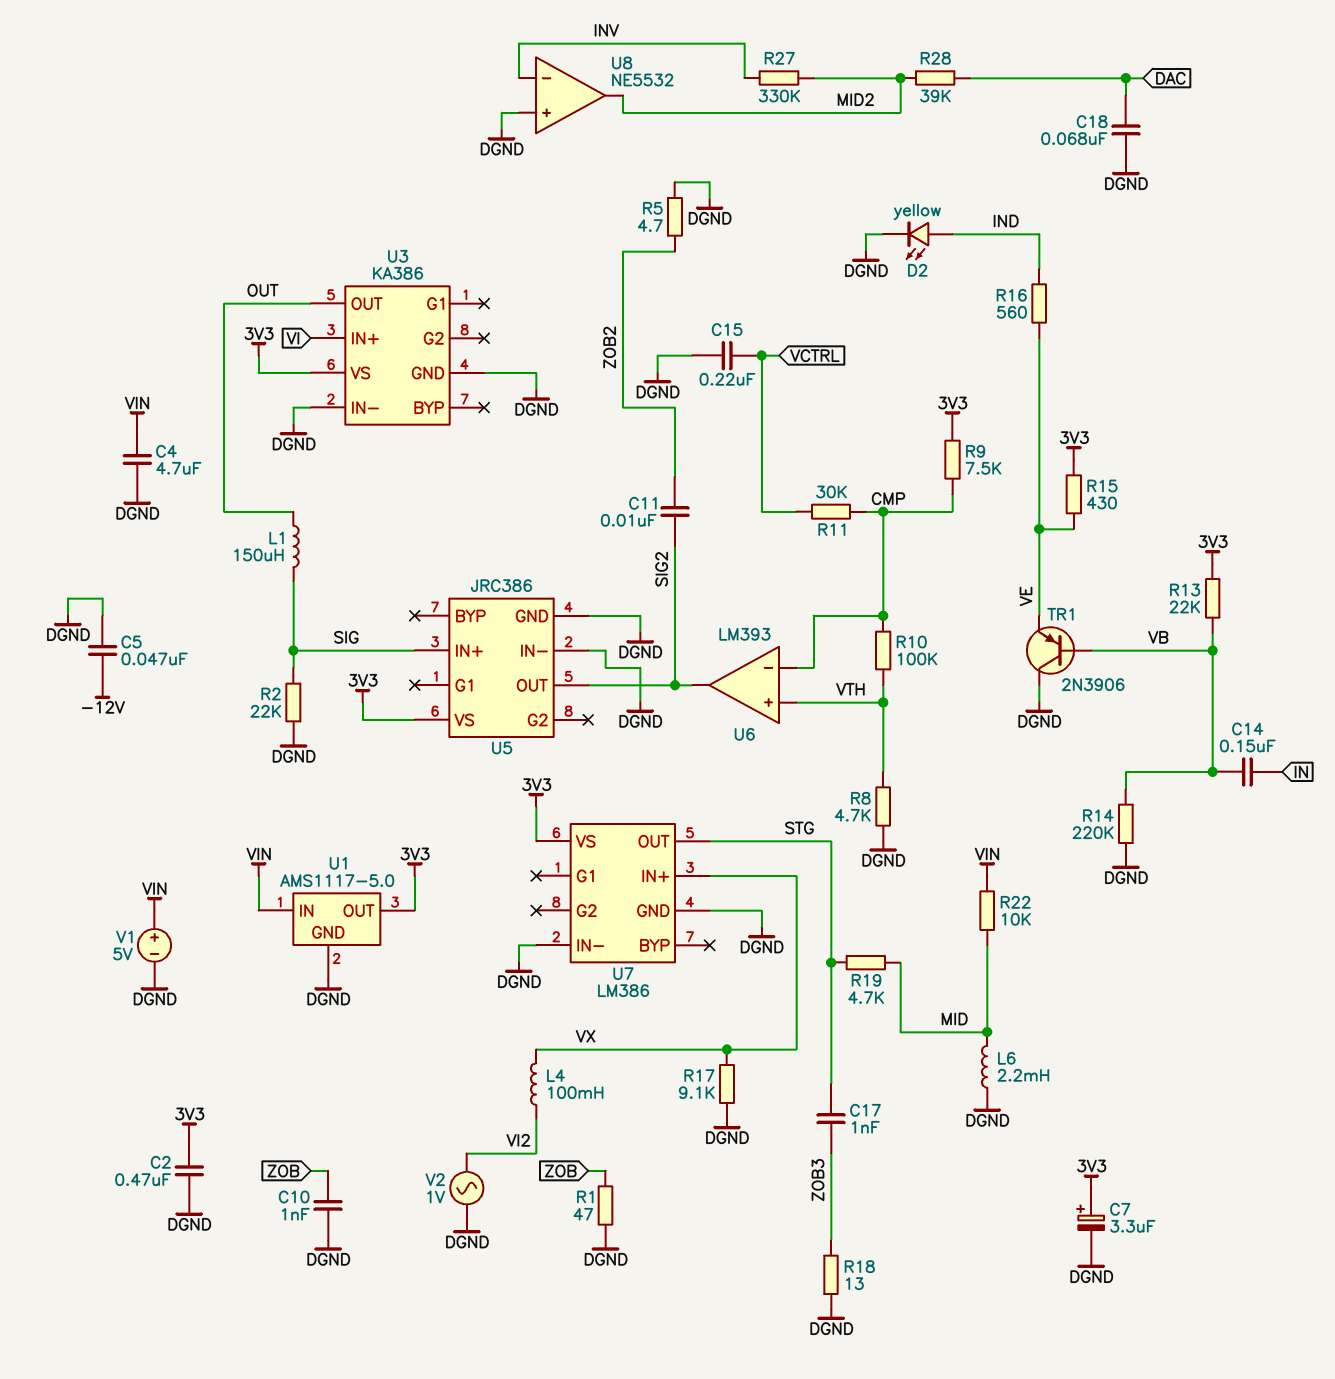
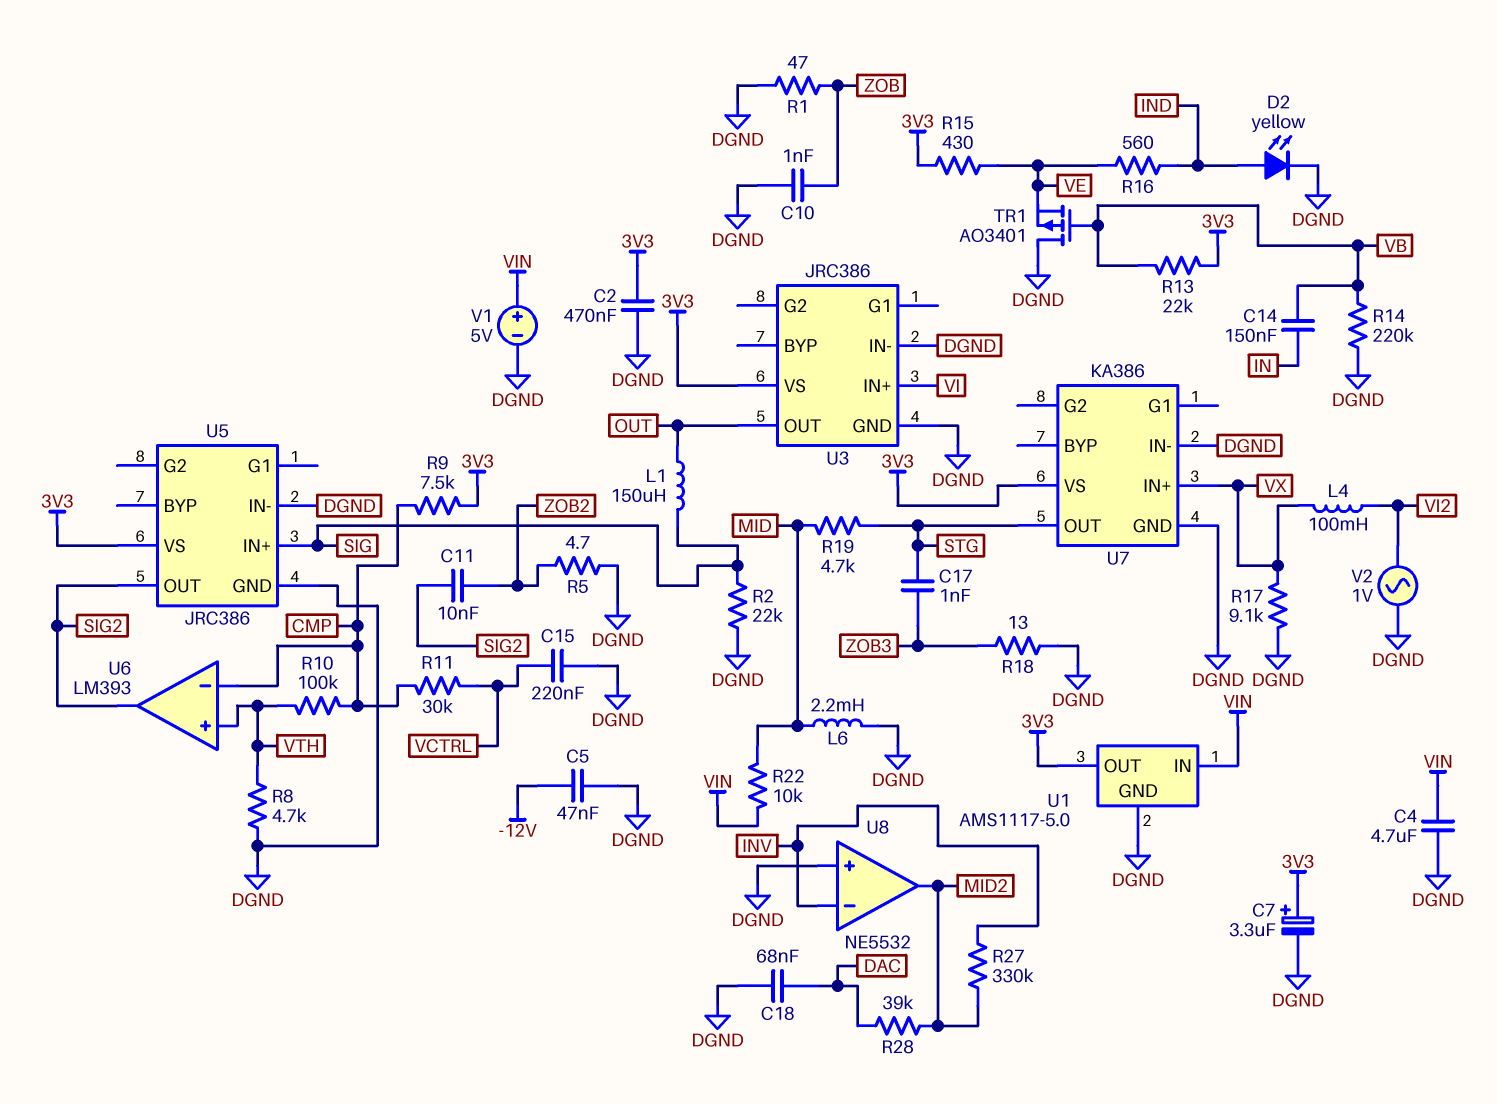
TR1: PNP 2N3906 (B VB, C DGND, E VE) -> PMOS AO3401 (G VB, D DGND, S VE)
U3: KA386 -> JRC386
U7: LM386 -> KA386

